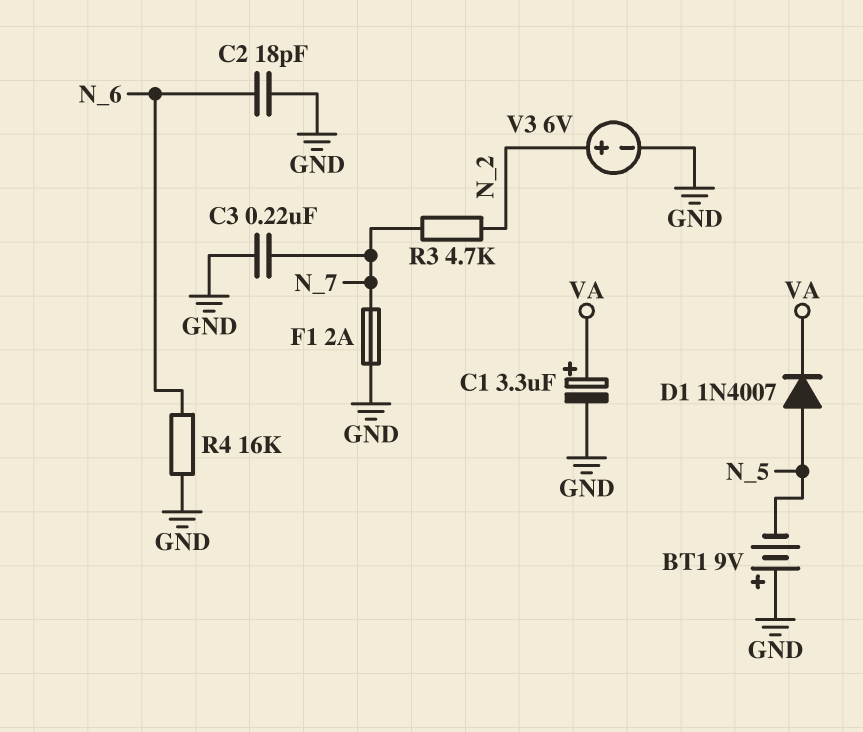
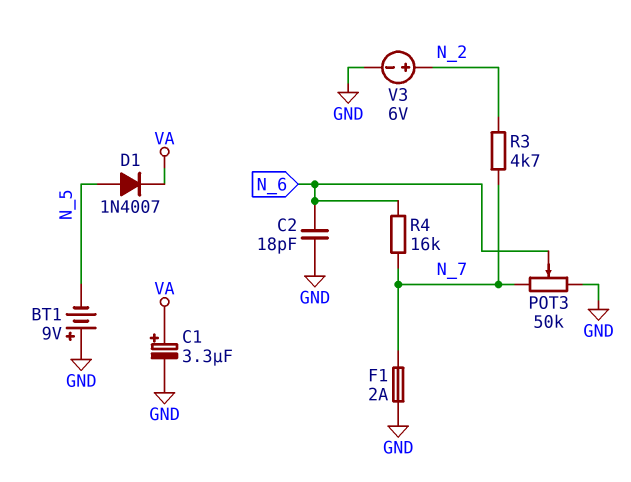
C3: 220nF (GND, N_7) -> none
POT3: none -> 50k (GND, N_7, wiper N_6)
R4: 16k (GND, N_6) -> 16k (N_6, N_7)

